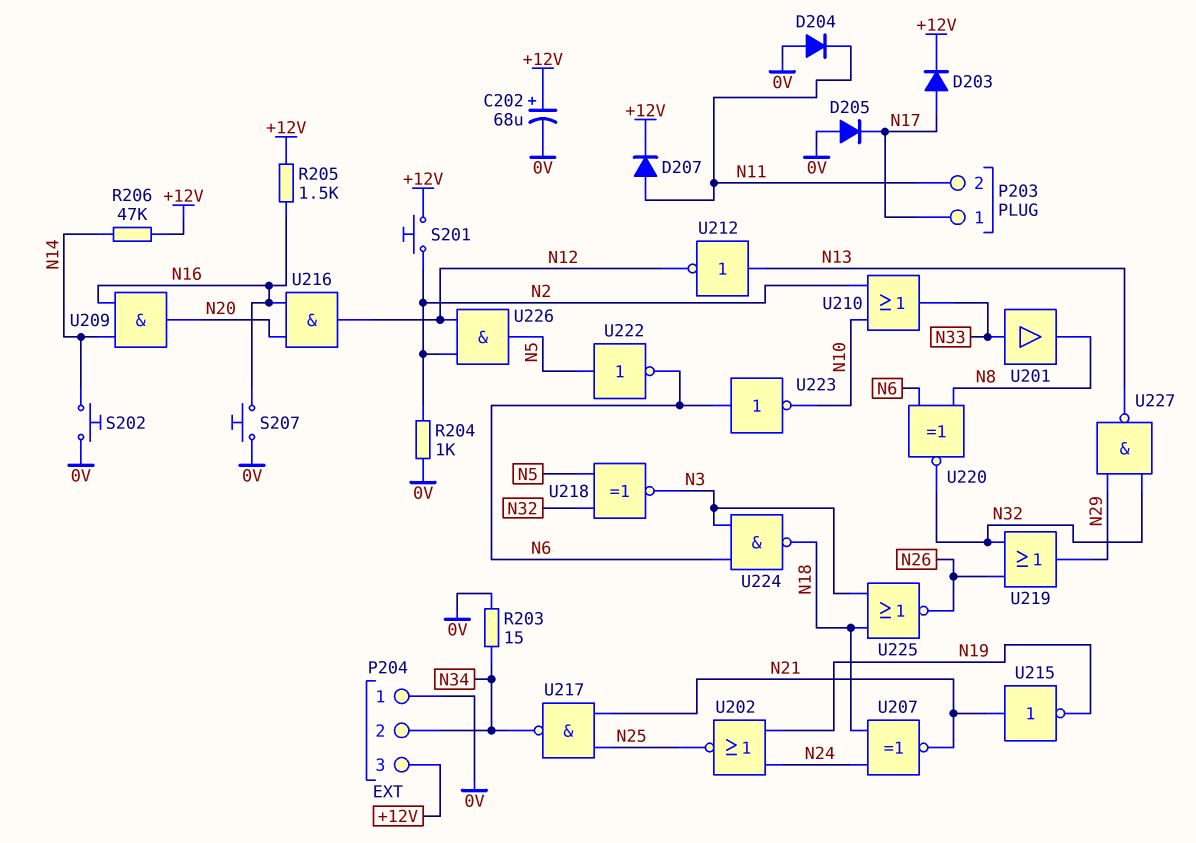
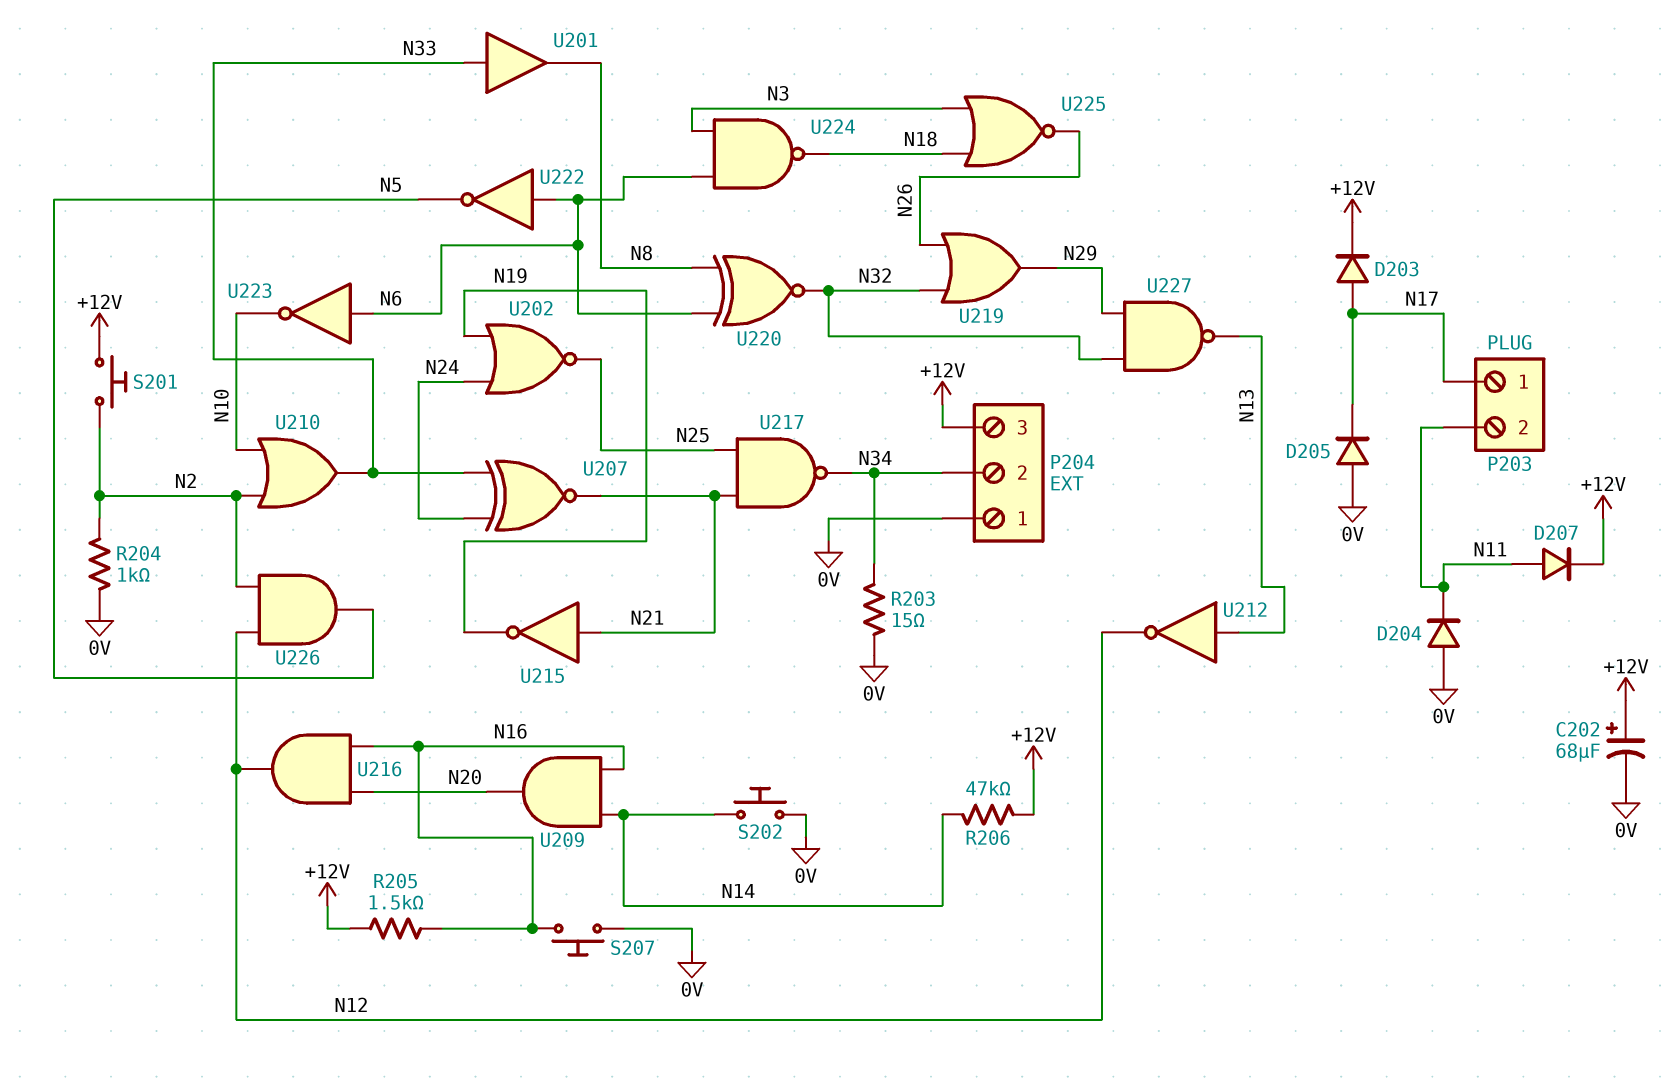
U207: XNOR (in N18, in N24, out N21) -> XNOR (in N24, in N33, out N21)
U218: XNOR (in N5, in N32, out N3) -> none
U222: NOT (in N5, out N6) -> NOT (in N6, out N5)

